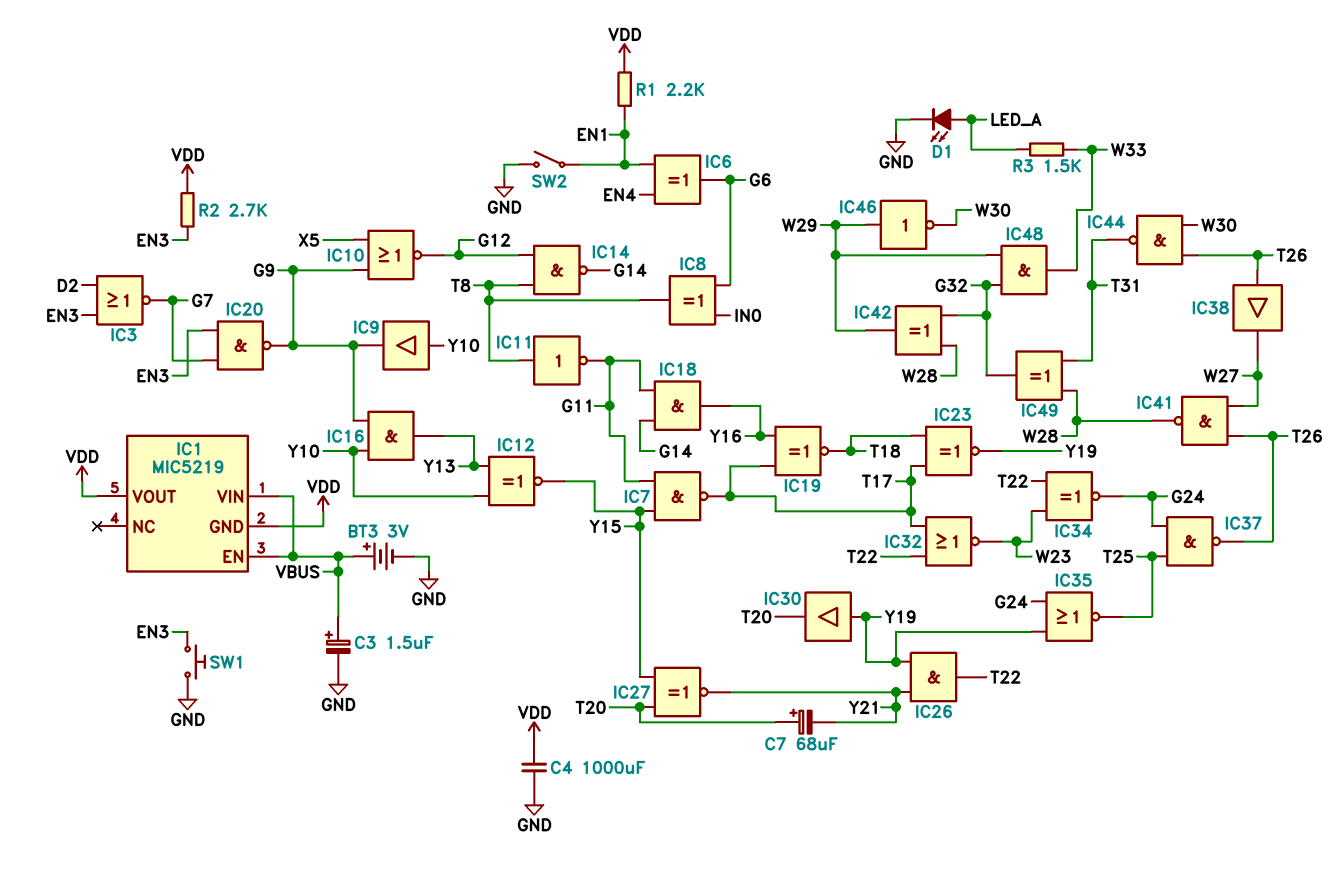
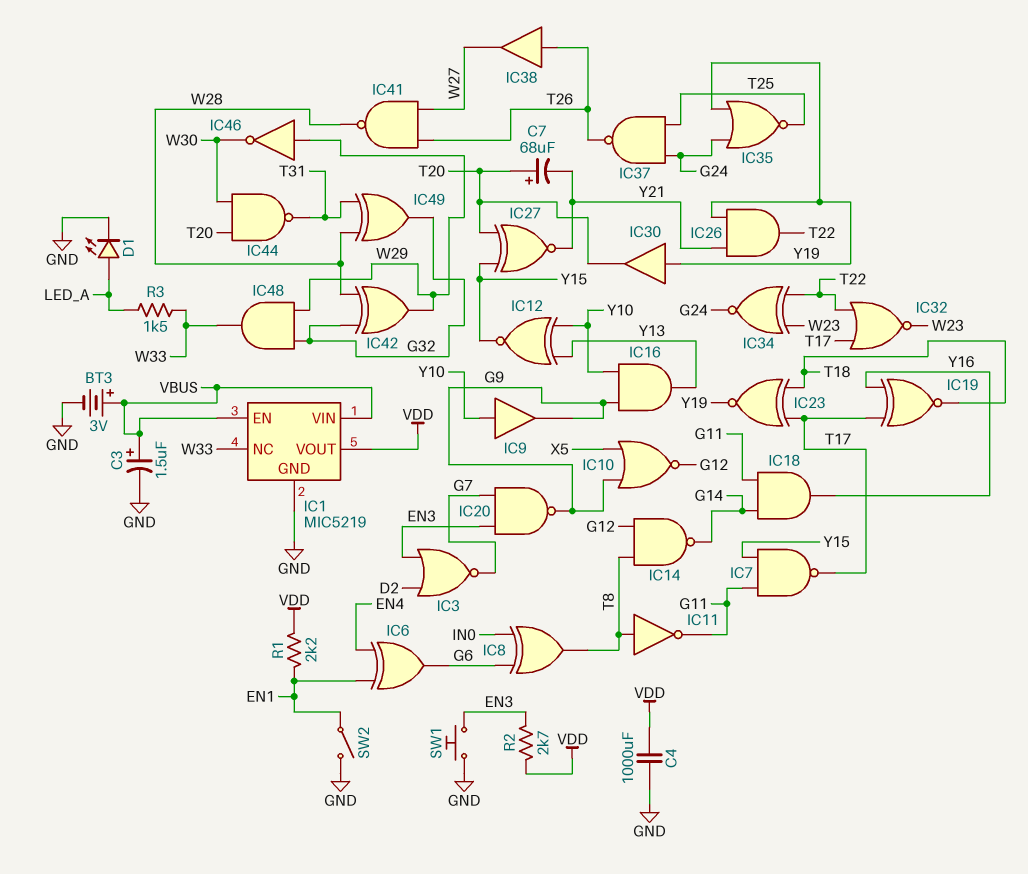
IC1 pin GND: VDD -> GND
IC1 pin NC: none -> W33
IC44: NAND (in T26, in W30, out T31) -> NAND (in T20, in W30, out T31)

